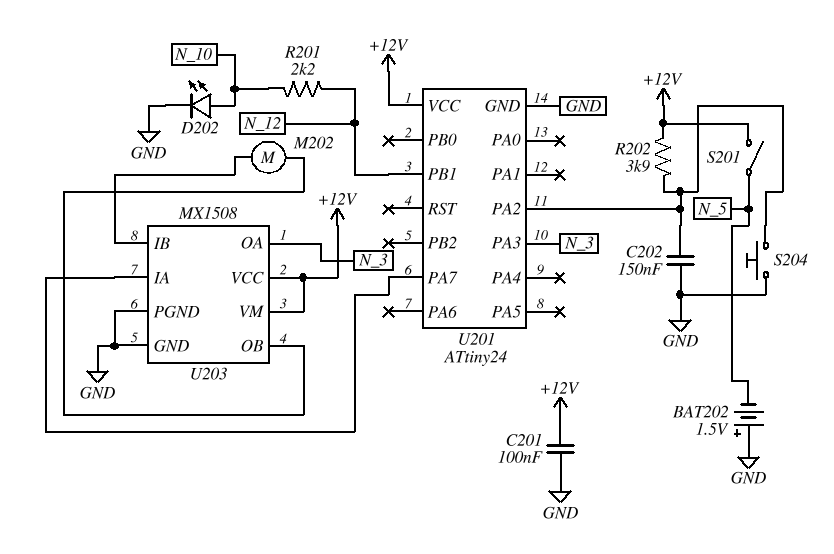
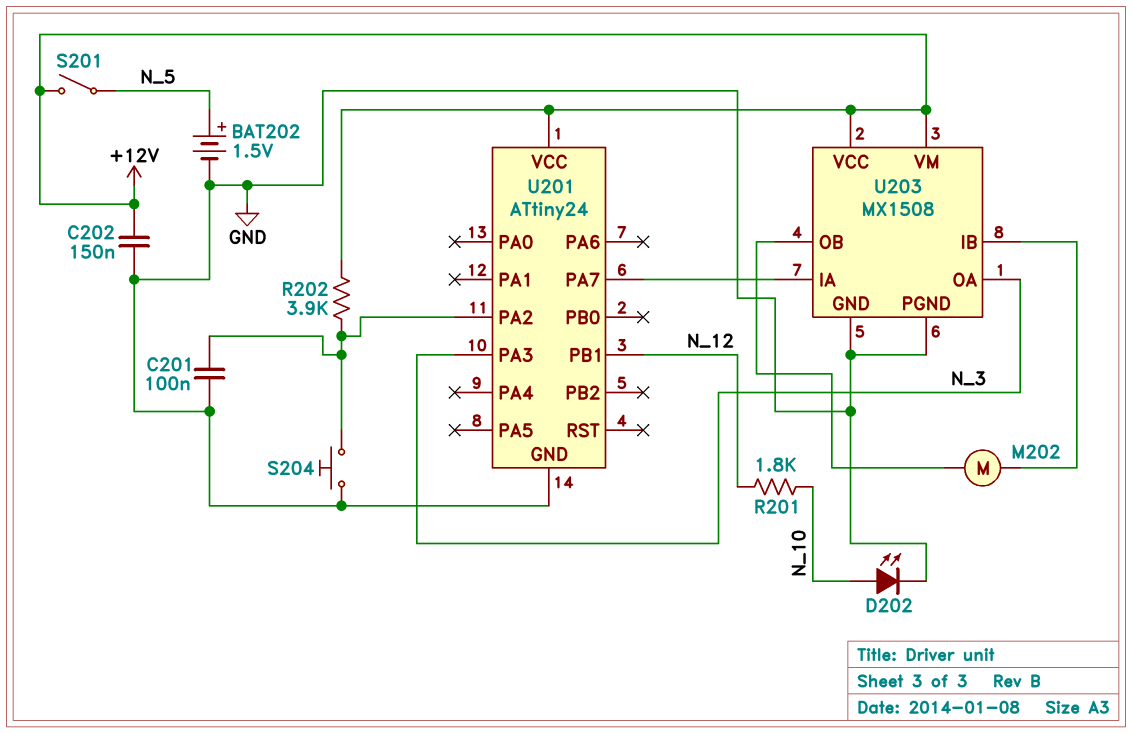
BAT202: 1.5V (plus GND, minus N_5) -> 1.5V (plus N_5, minus GND)
C201: 100nF (+12V, GND) -> 100nF (GND, U201/PA2)
C202: 150nF (GND, U201/PA2) -> 150nF (+12V, GND)
R201: 2.2k (N_10, N_12) -> 1.8k (N_10, N_12)

